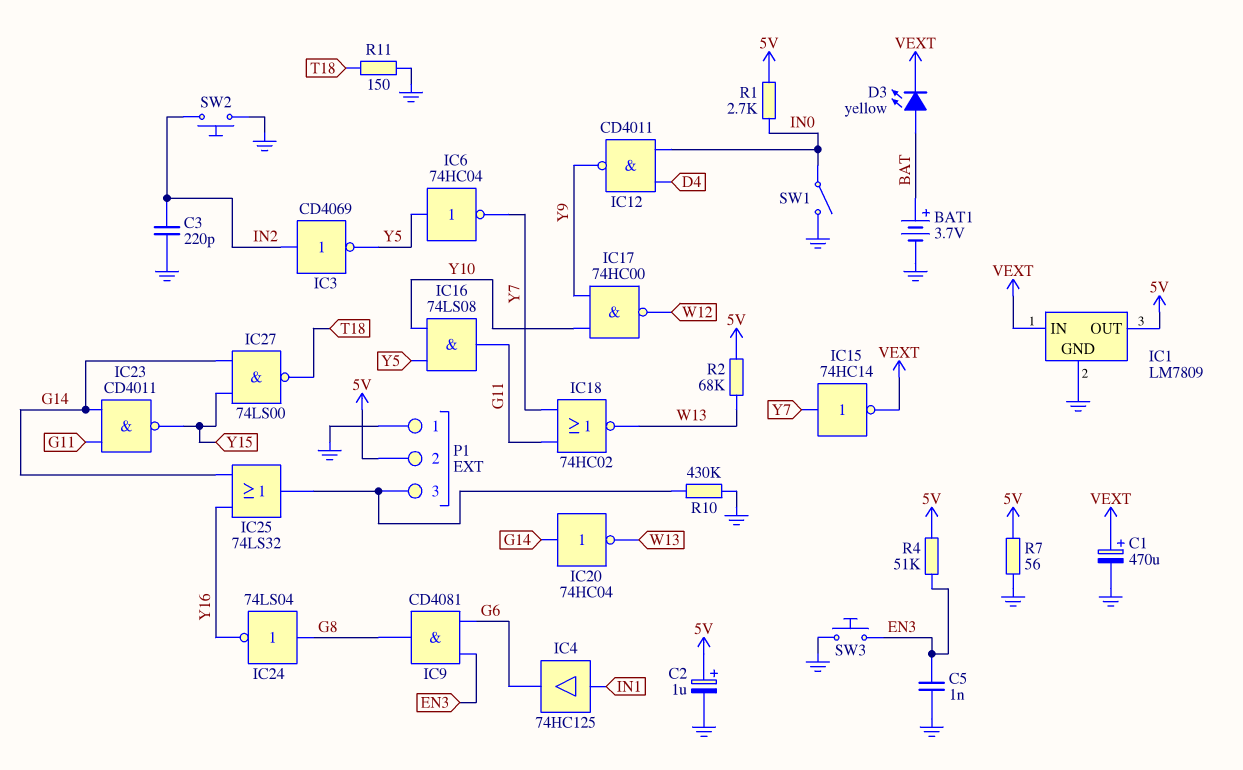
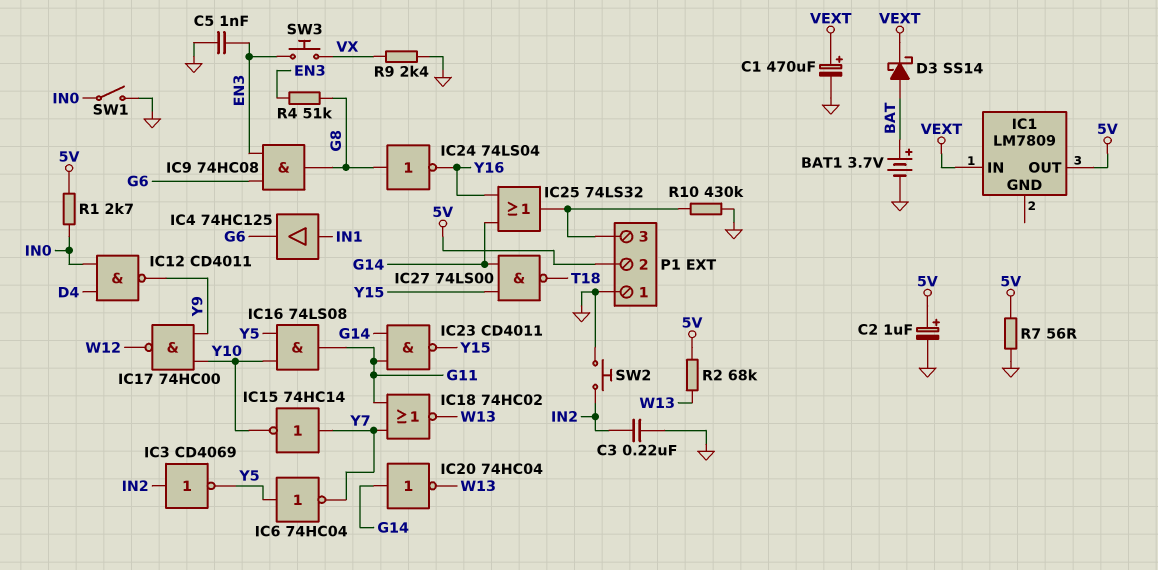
C3: 220pF (GND, IN2) -> 220nF (GND, IN2)
D3: LED yellow (A BAT, K VEXT) -> schottky SS14 (A BAT, K VEXT)
IC1 pin GND: GND -> none
IC9: AND CD4081 (in EN3, in G6, out G8) -> AND 74HC08 (in EN3, in G6, out G8)
IC15: NOT 74HC14 (in Y7, out VEXT) -> NOT 74HC14 (in Y7, out Y10)
R4: 51k (5V, EN3) -> 51k (EN3, G8)
R9: none -> 2.4k (GND, VX)
R11: 150 (GND, T18) -> none
SW3: button (EN3, GND) -> button (EN3, VX)

